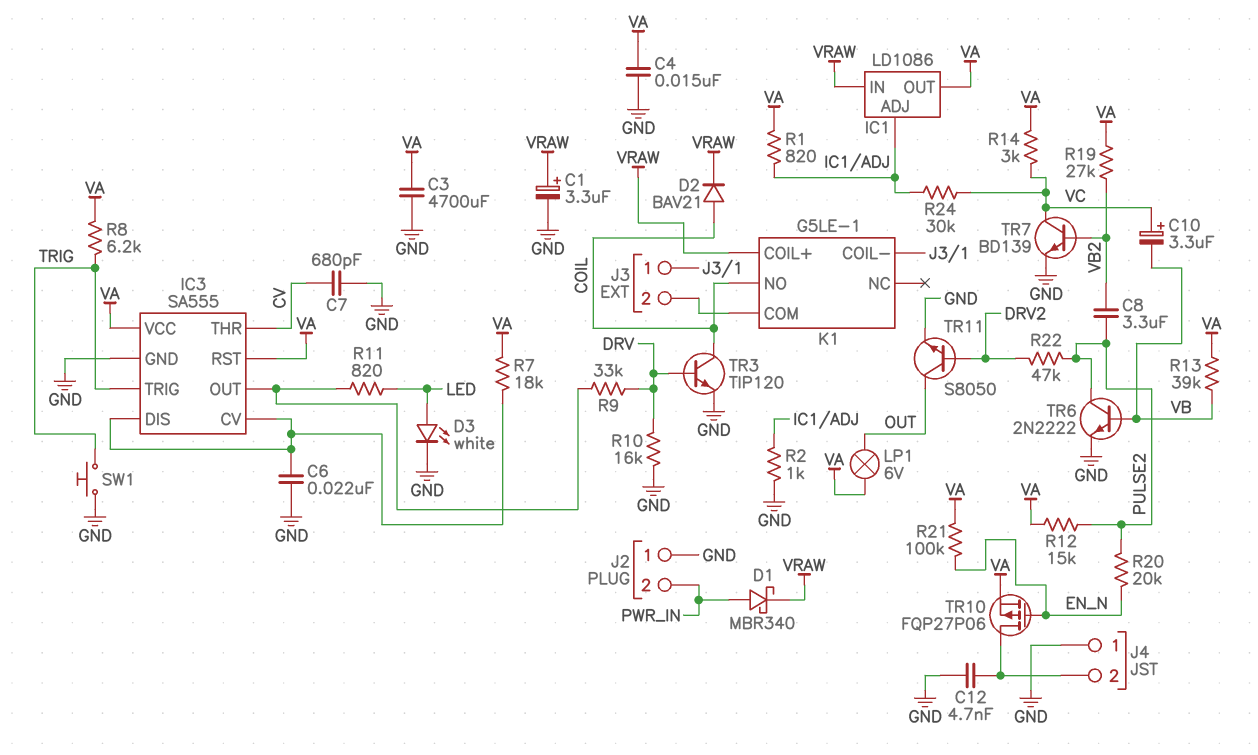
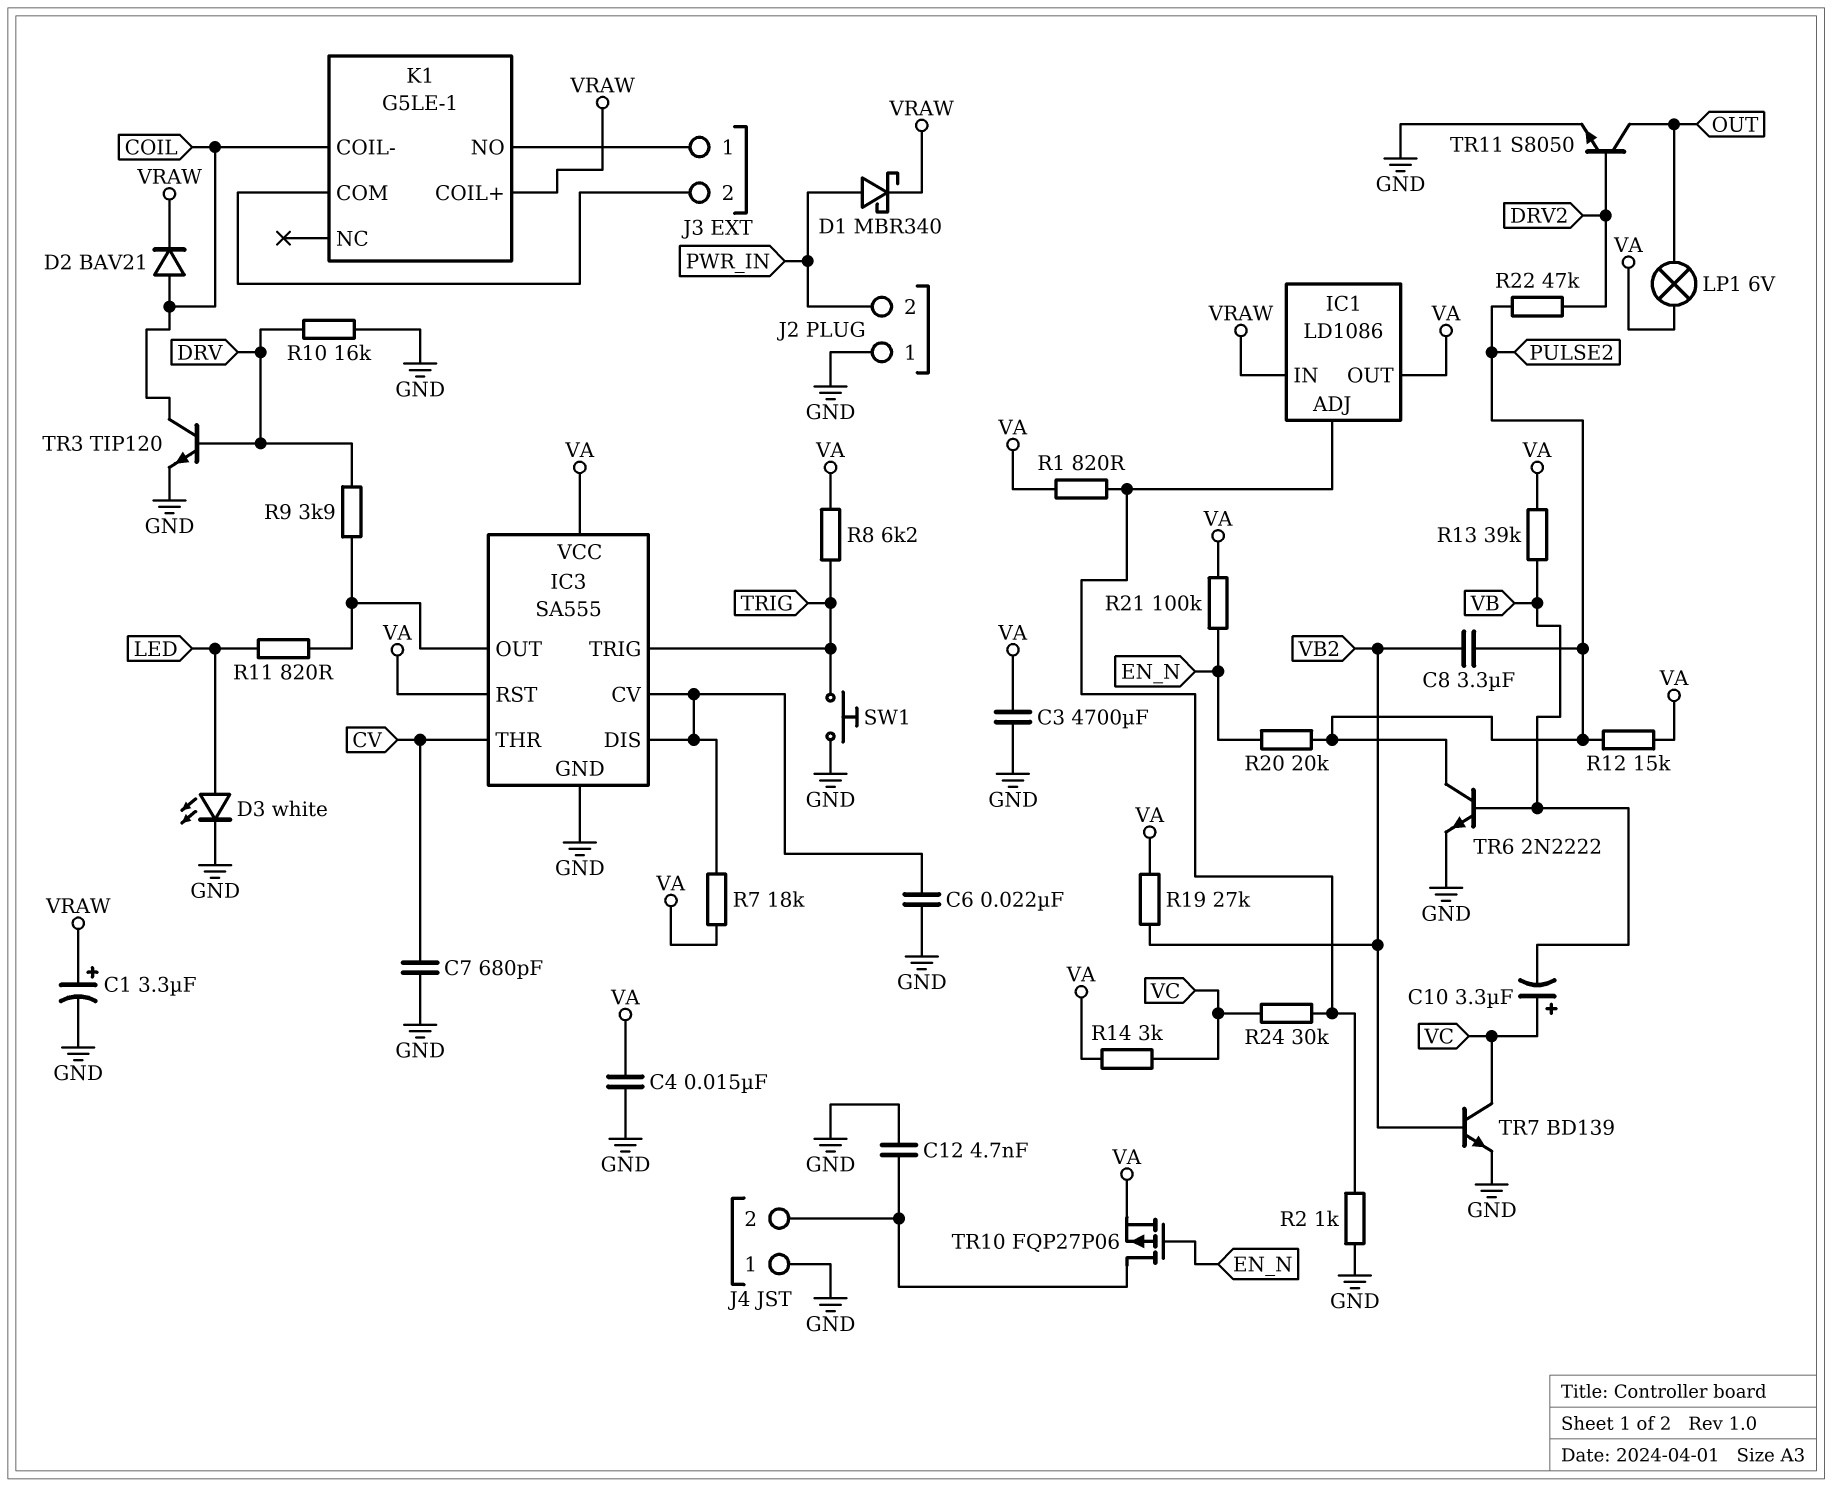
K1 pin COIL-: J3/1 -> COIL
K1 pin NO: COIL -> J3/1
R9: 33k (DRV, IC3/OUT) -> 3.9k (DRV, IC3/OUT)

